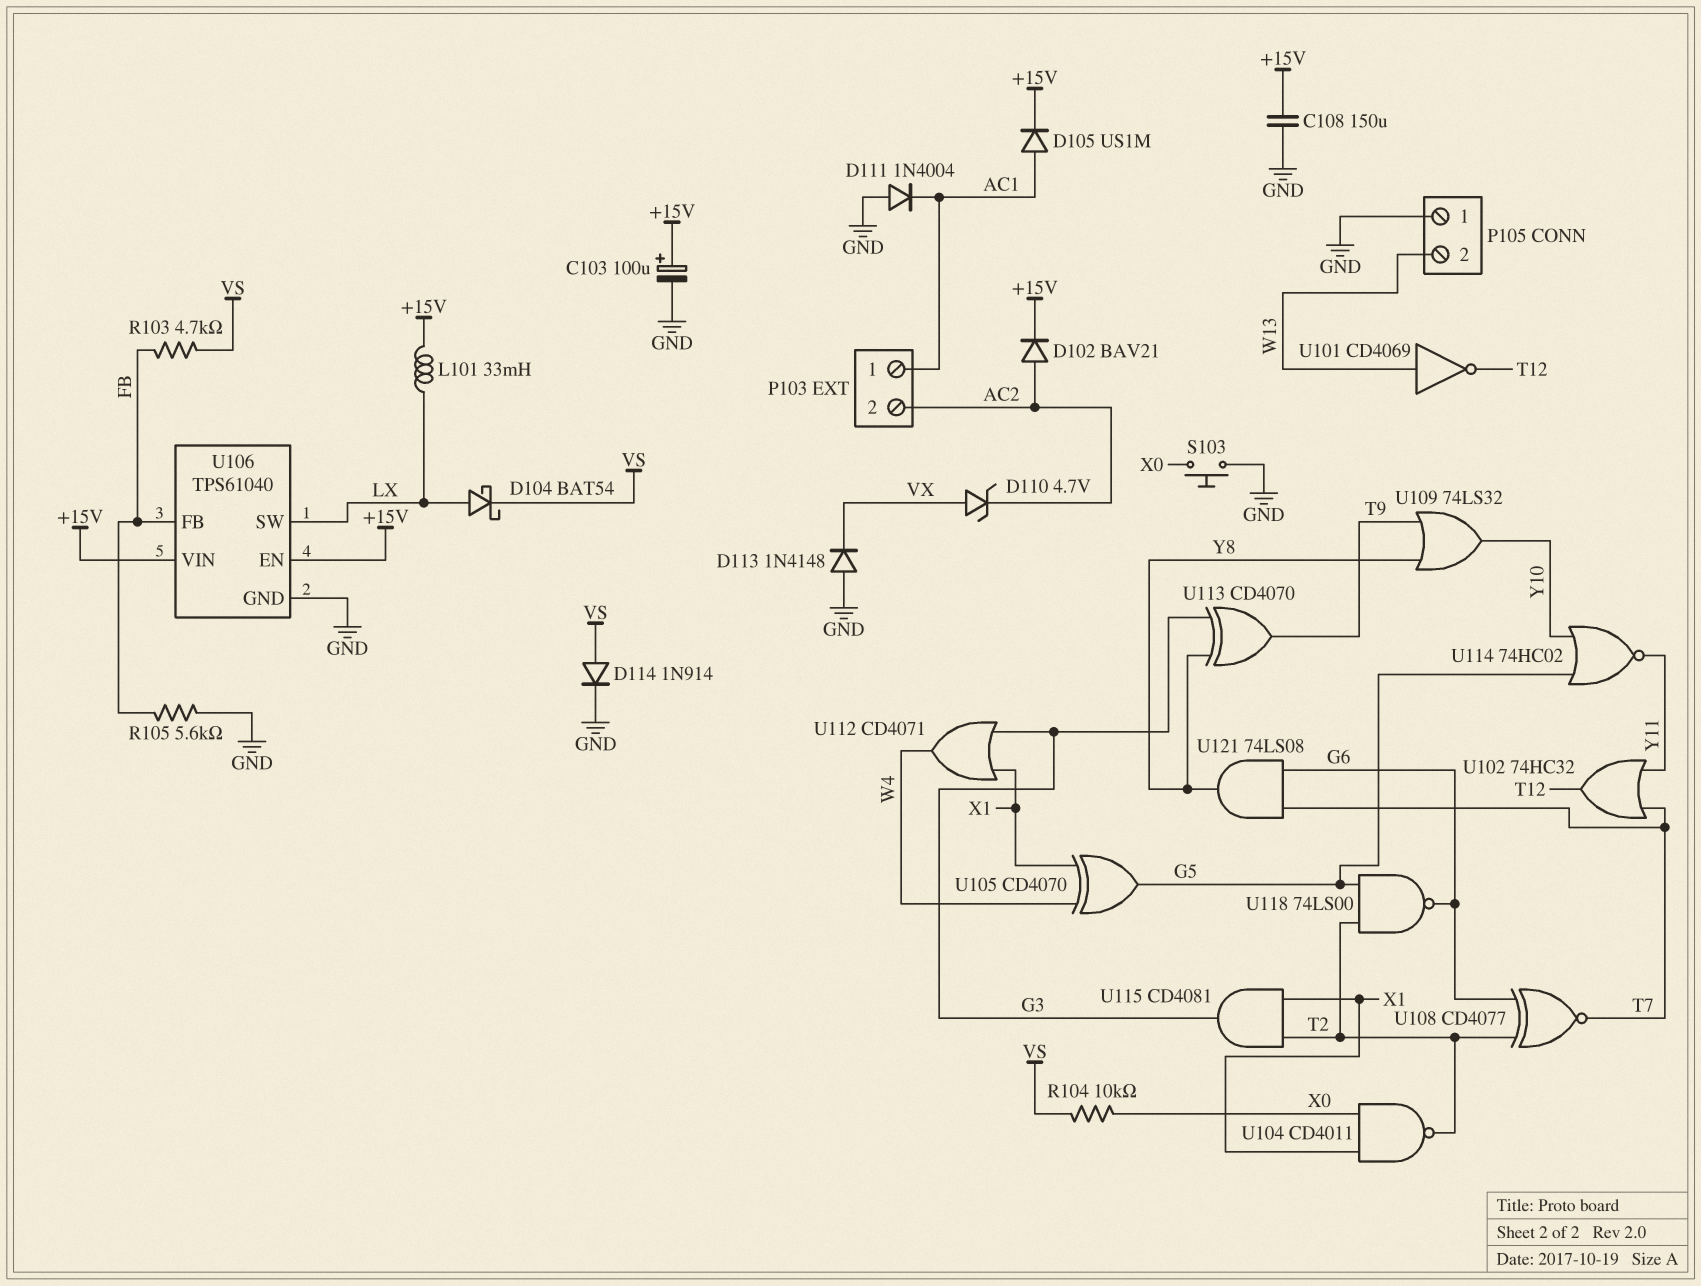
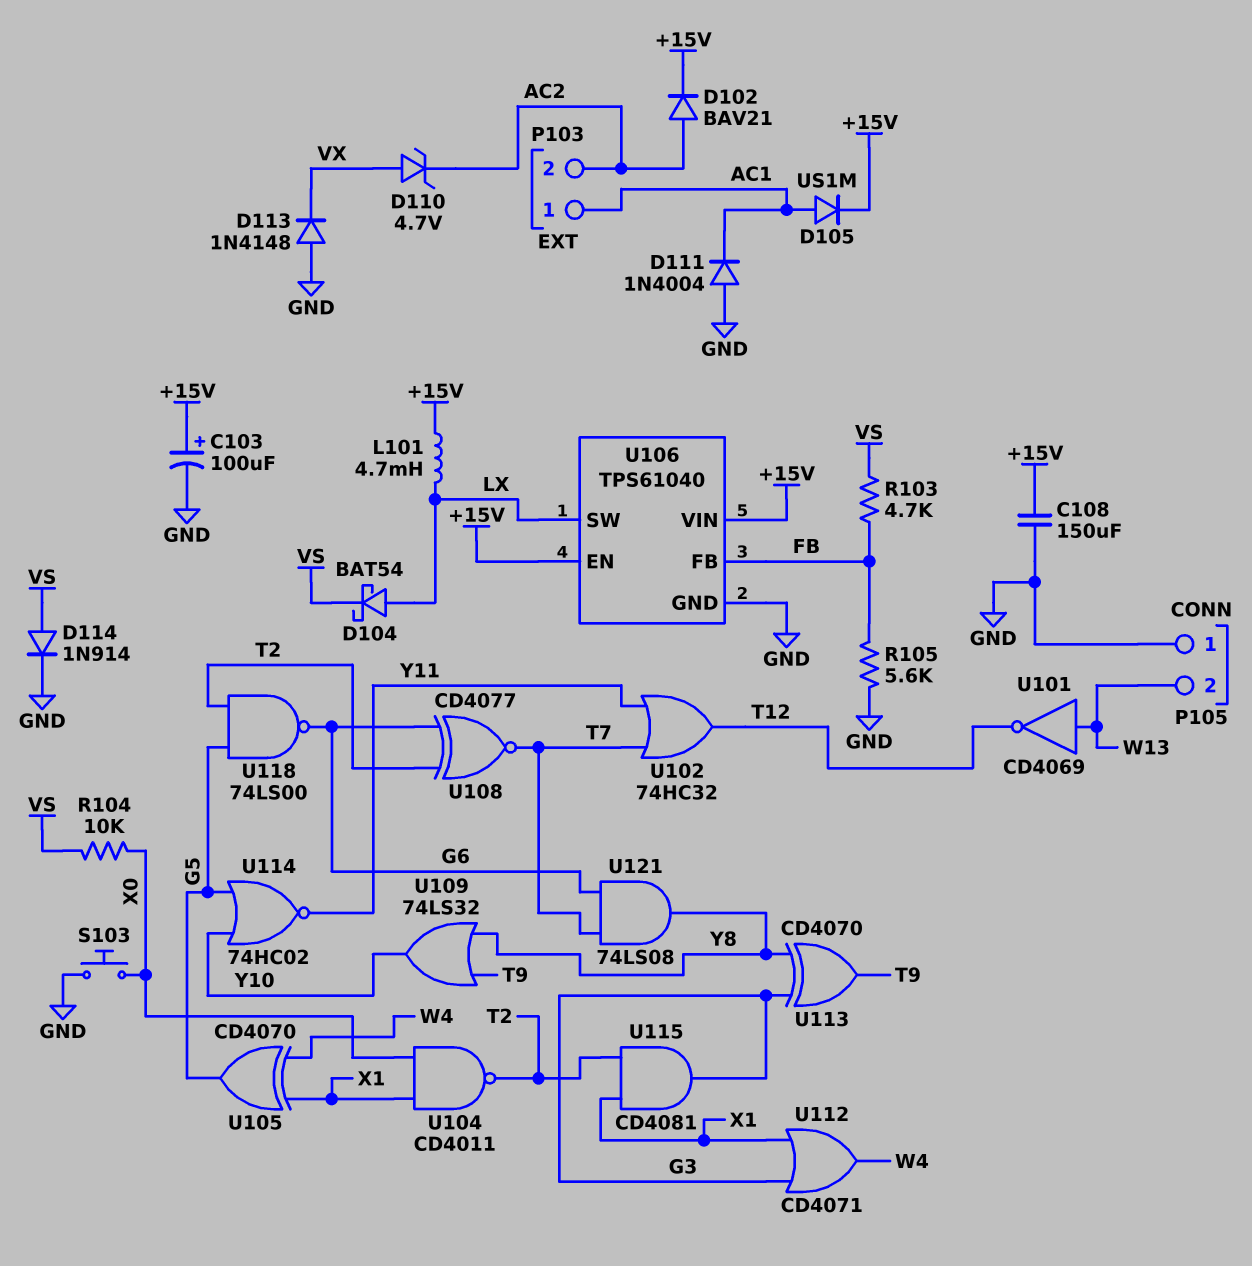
L101: 33mH (+15V, LX) -> 4.7mH (+15V, LX)

